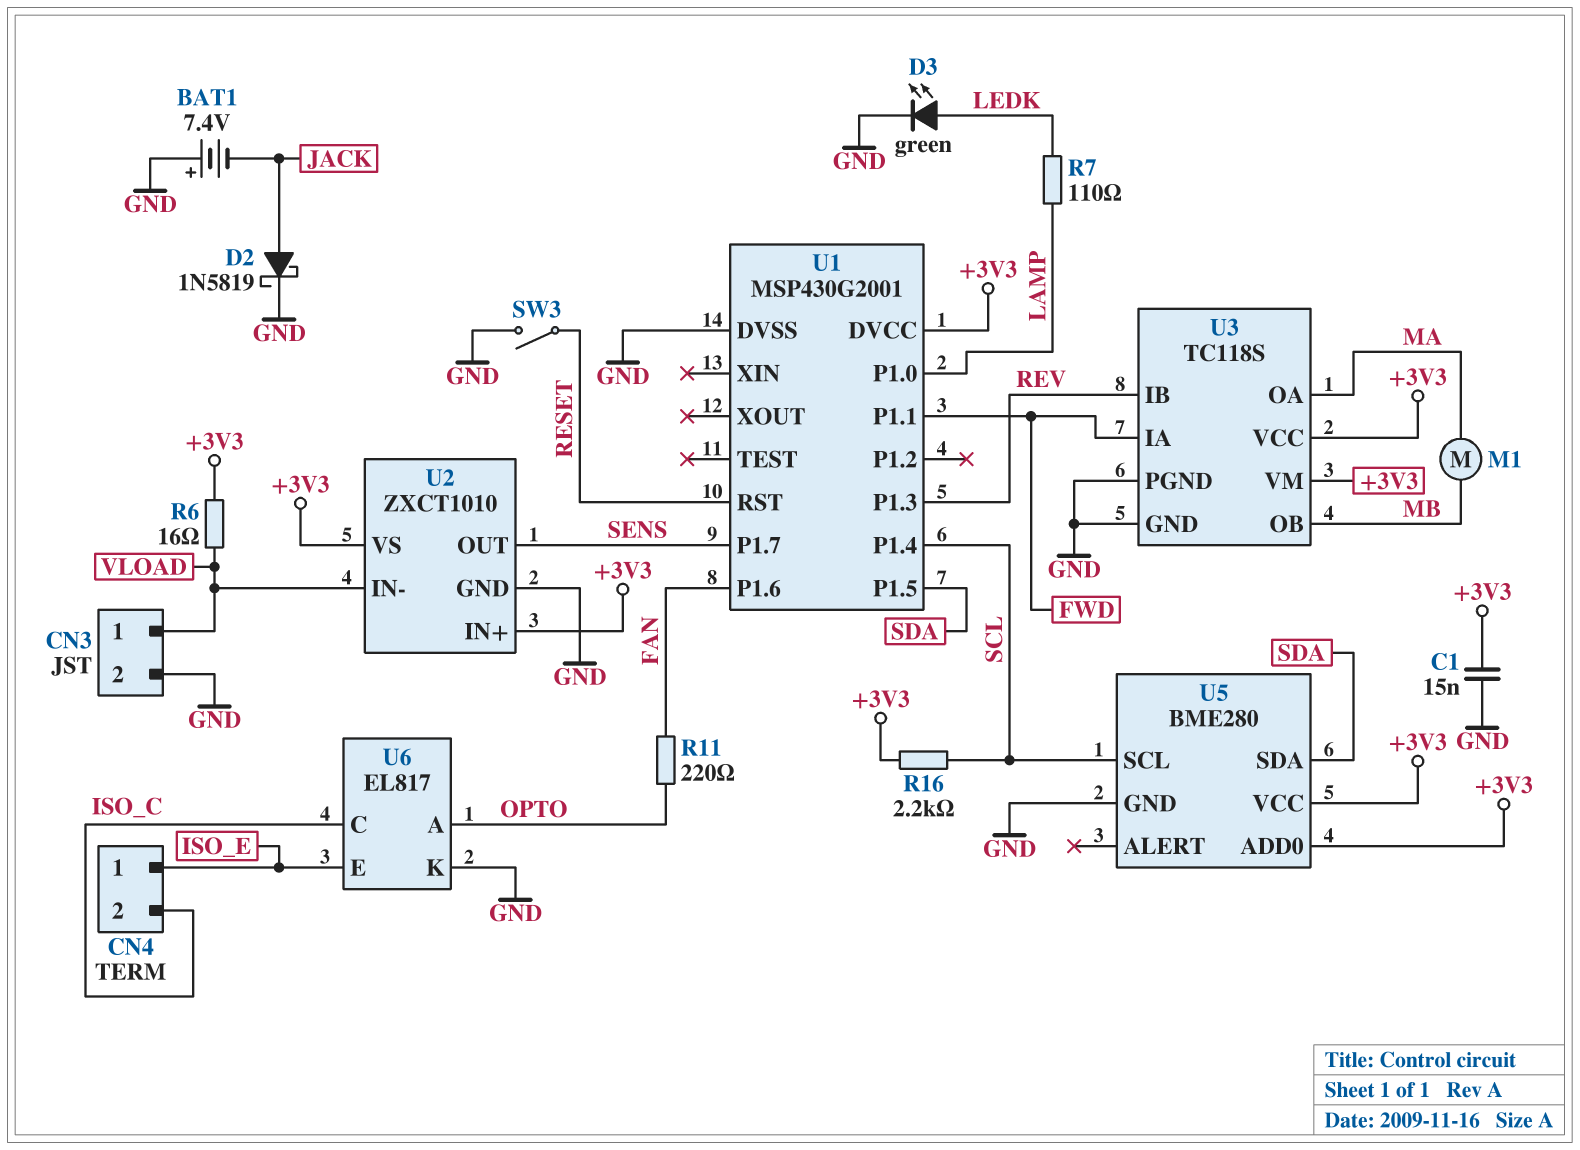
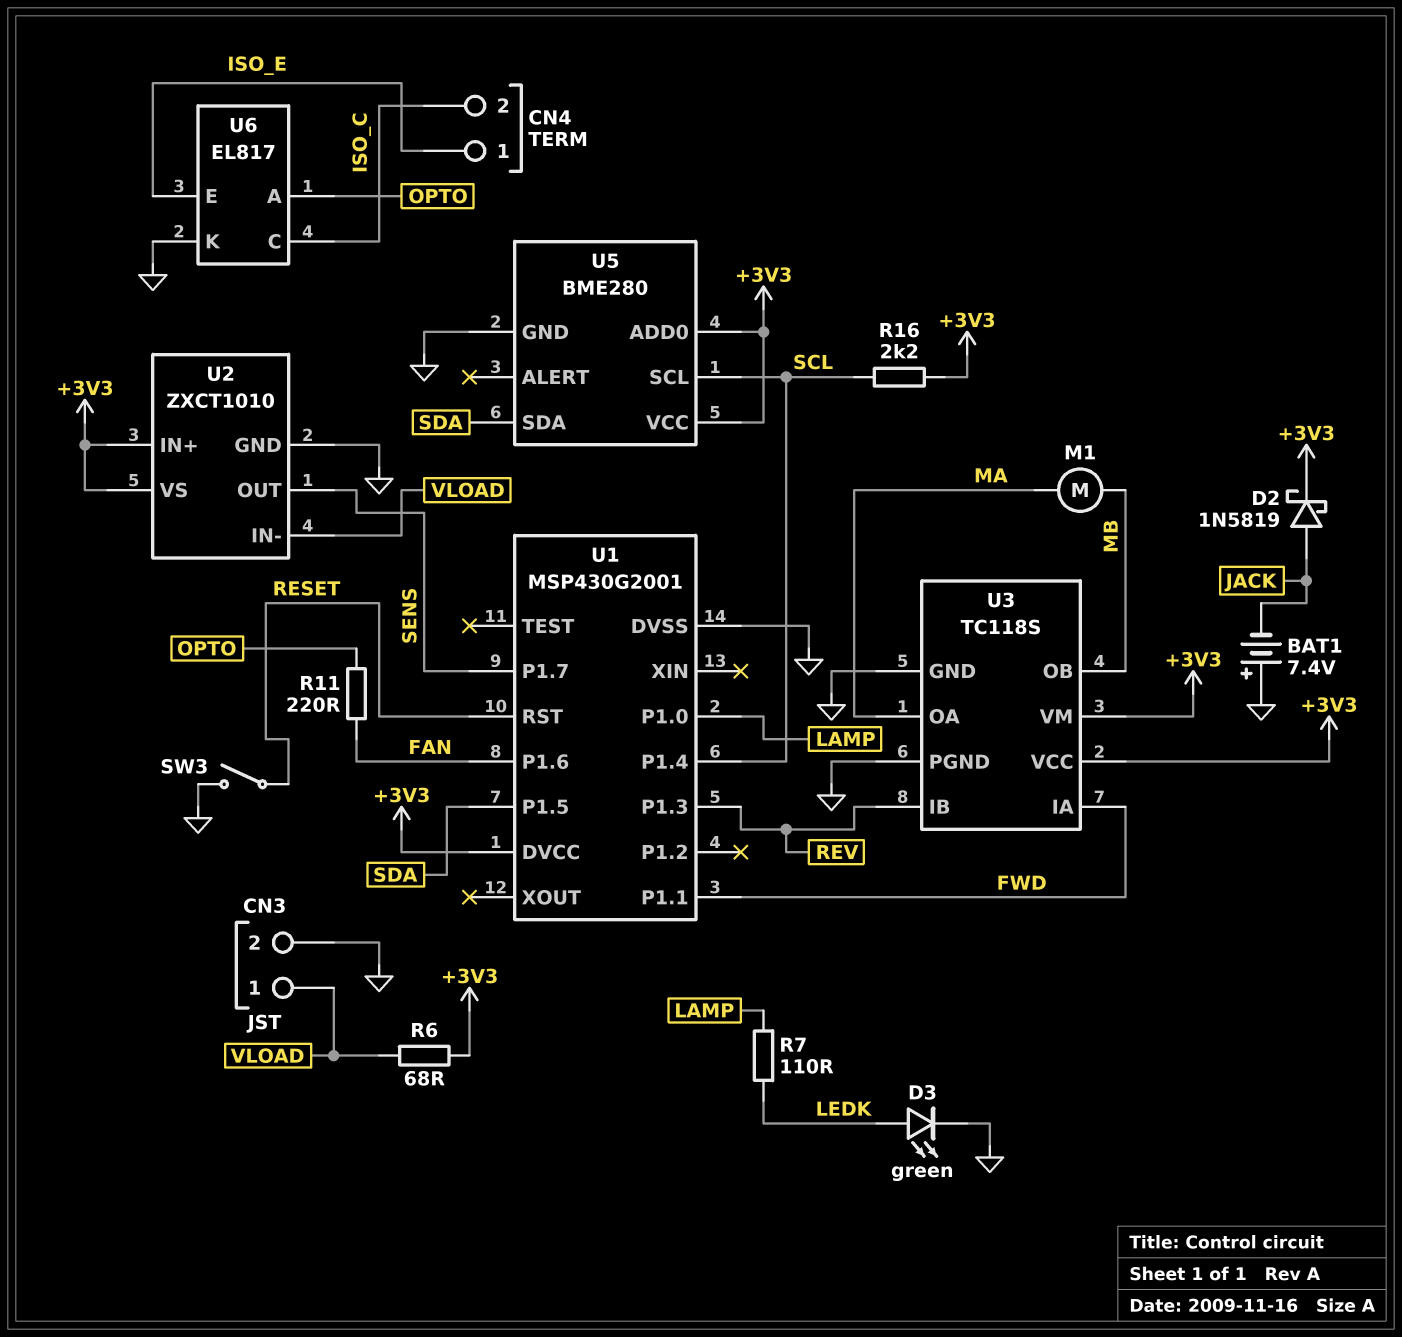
C1: 15nF (+3V3, GND) -> none
D2: schottky 1N5819 (A JACK, K GND) -> schottky 1N5819 (A JACK, K +3V3)
R6: 16 (+3V3, VLOAD) -> 68 (+3V3, VLOAD)

